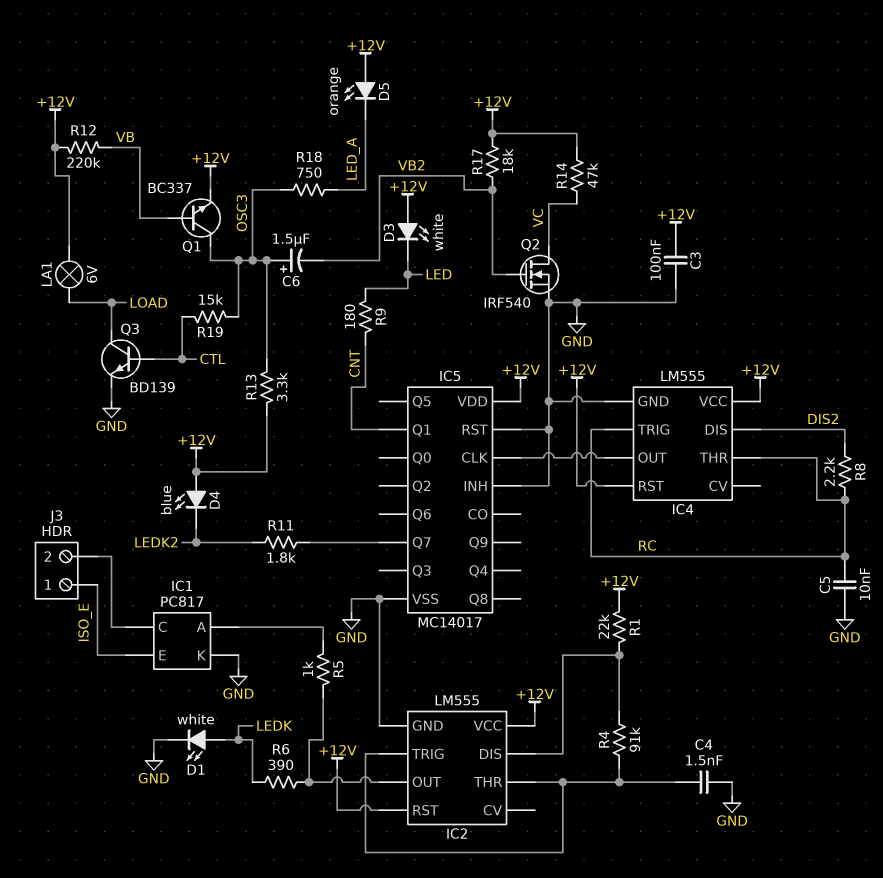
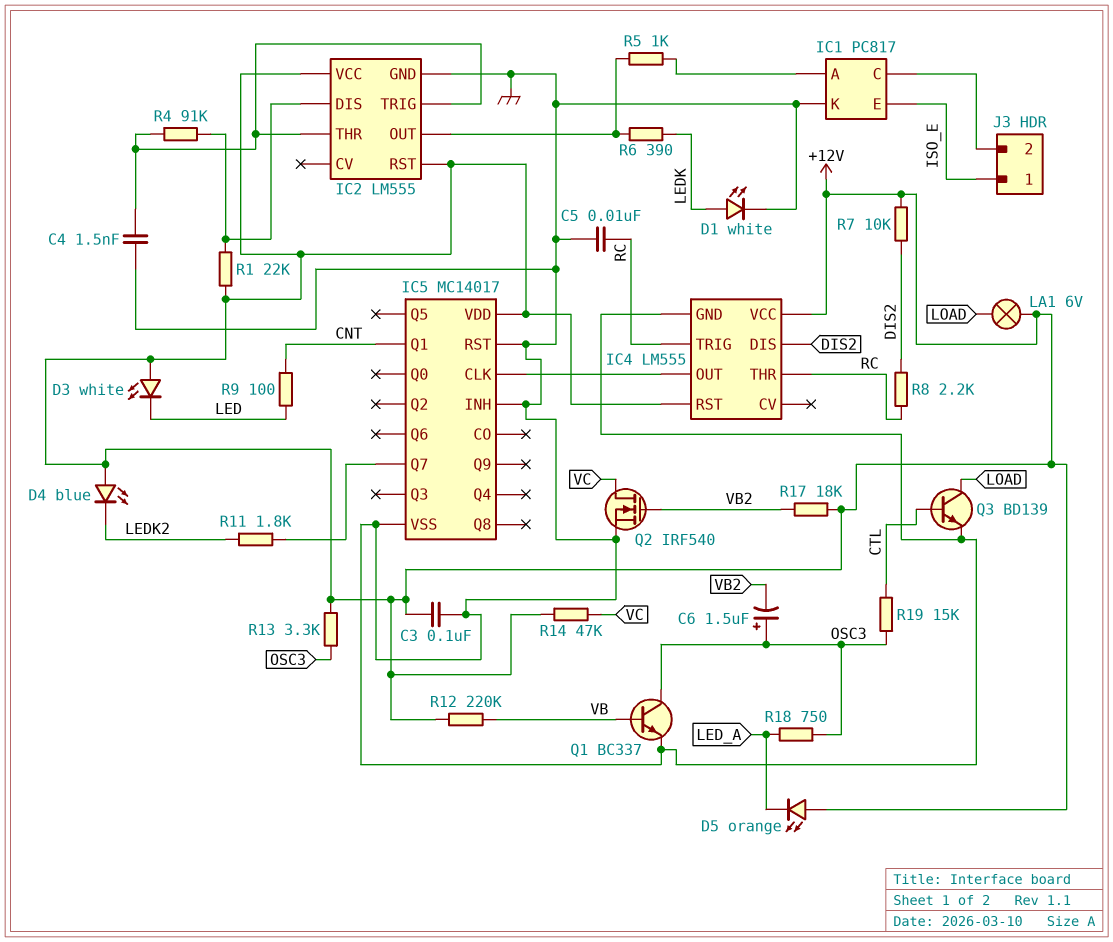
Q1: NPN BC337 (B VB, C OSC3, E +12V) -> NPN BC337 (B VB, C OSC3, E GND)
R7: none -> 10k (+12V, DIS2)
R9: 180 (CNT, LED) -> 100 (CNT, LED)

